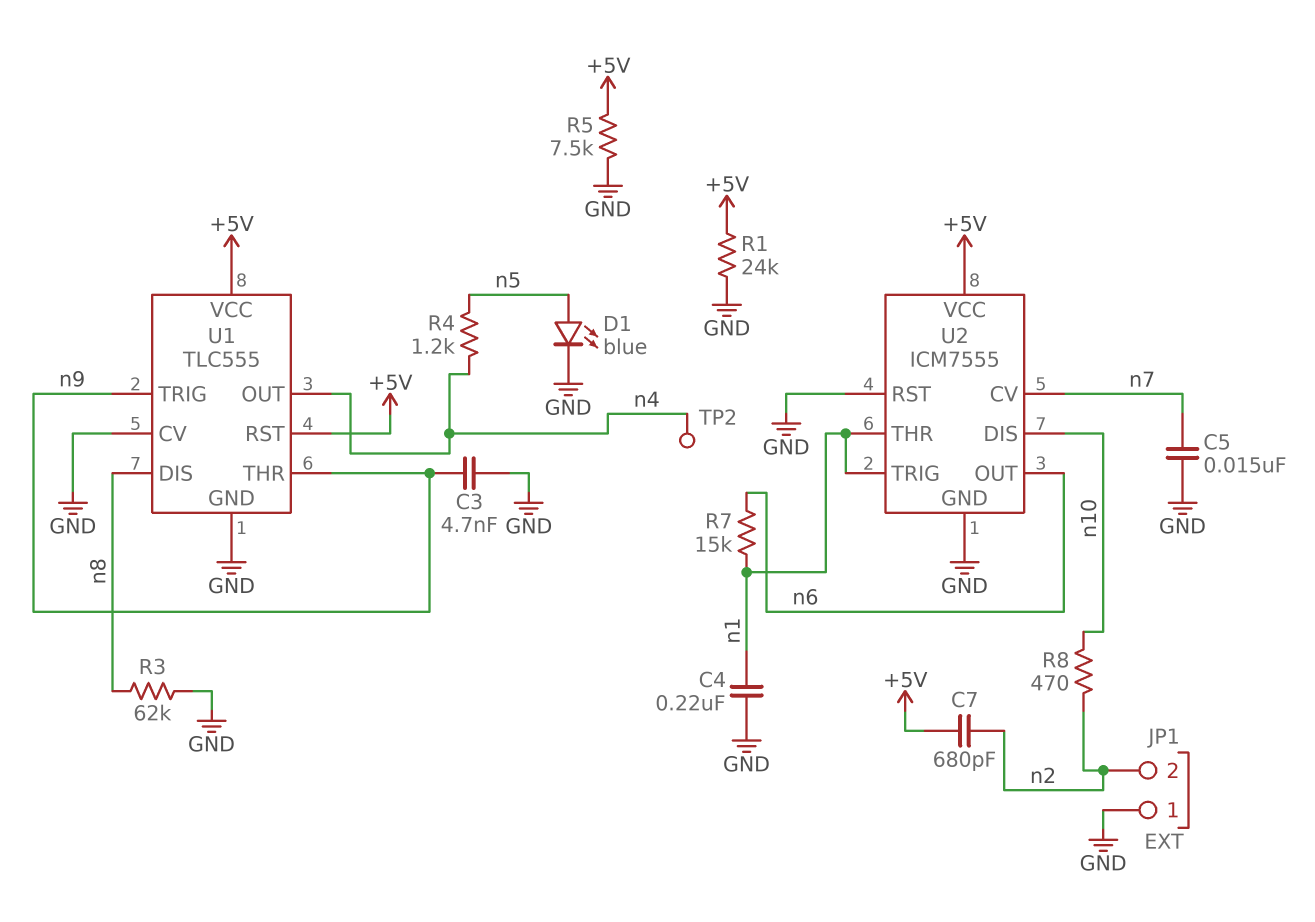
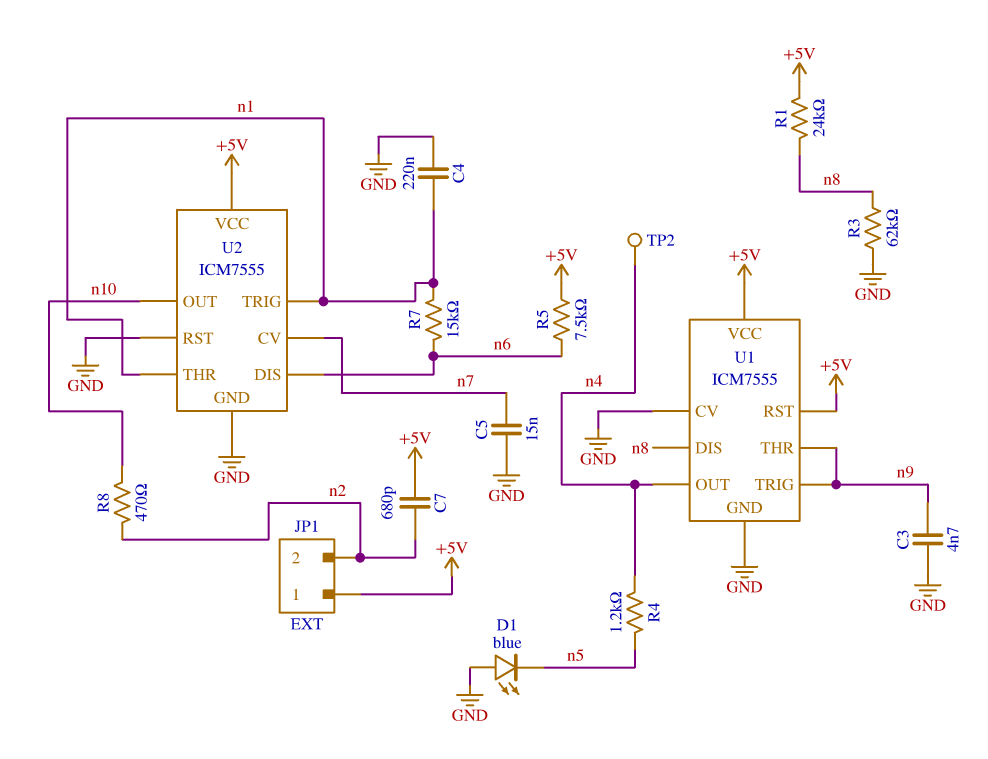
D1: LED blue (A n5, K GND) -> LED blue (A GND, K n5)
JP1 pin 1: GND -> +5V
R1: 24k (+5V, GND) -> 24k (+5V, n8)
R5: 7.5k (+5V, GND) -> 7.5k (+5V, n6)
U1: TLC555 -> ICM7555
U2 pin DIS: n10 -> n6
U2 pin OUT: n6 -> n10

